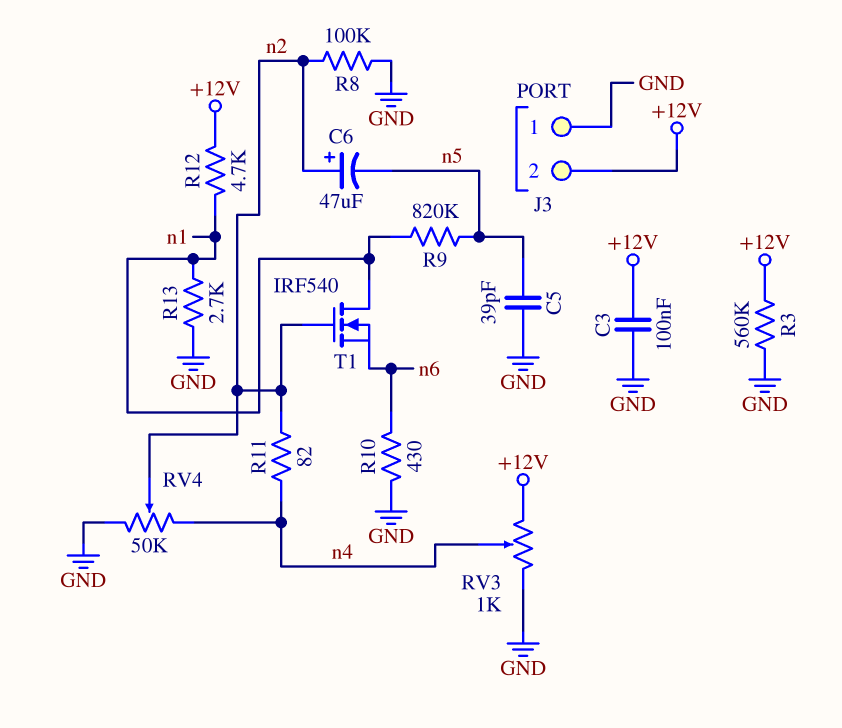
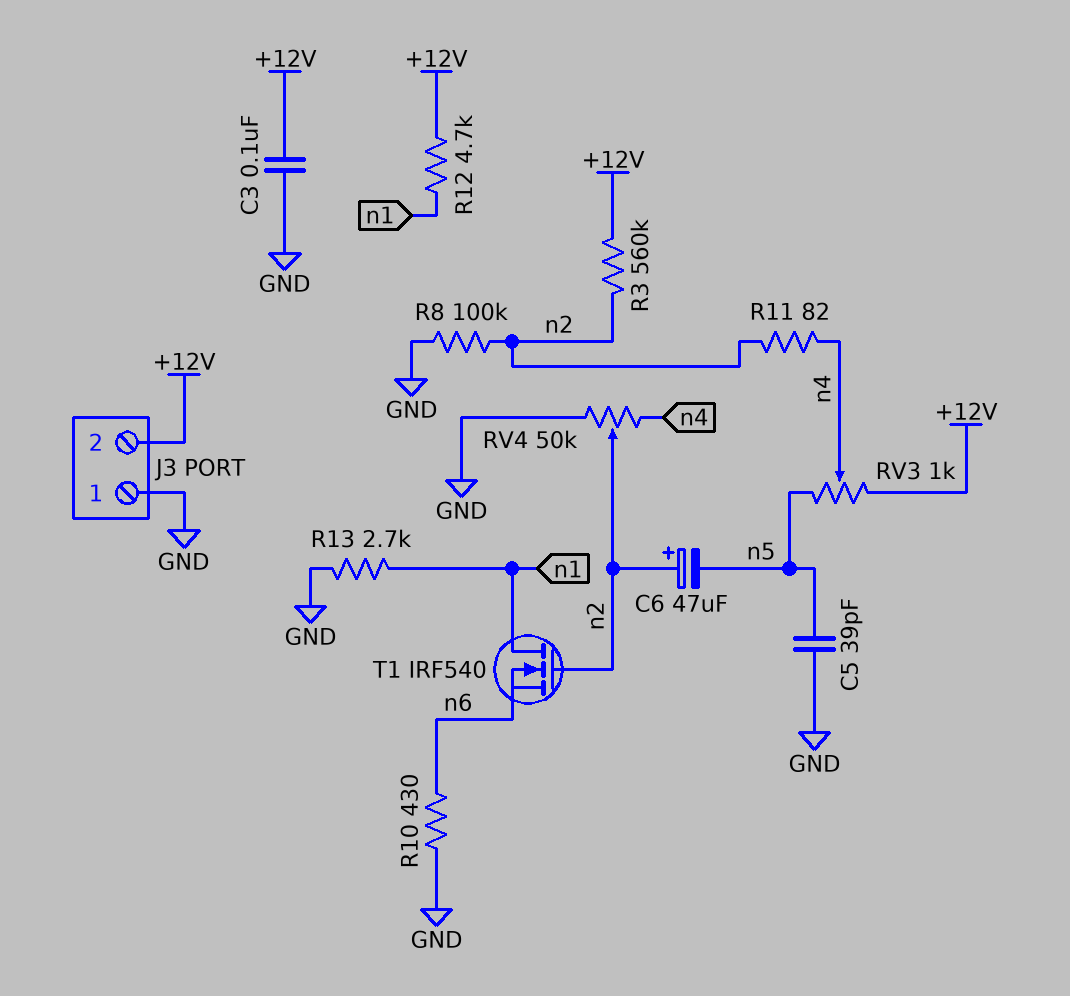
R3: 560k (+12V, GND) -> 560k (+12V, n2)
R9: 820k (n1, n5) -> none
RV3: 1k (+12V, GND, wiper n4) -> 1k (+12V, n5, wiper n4)

